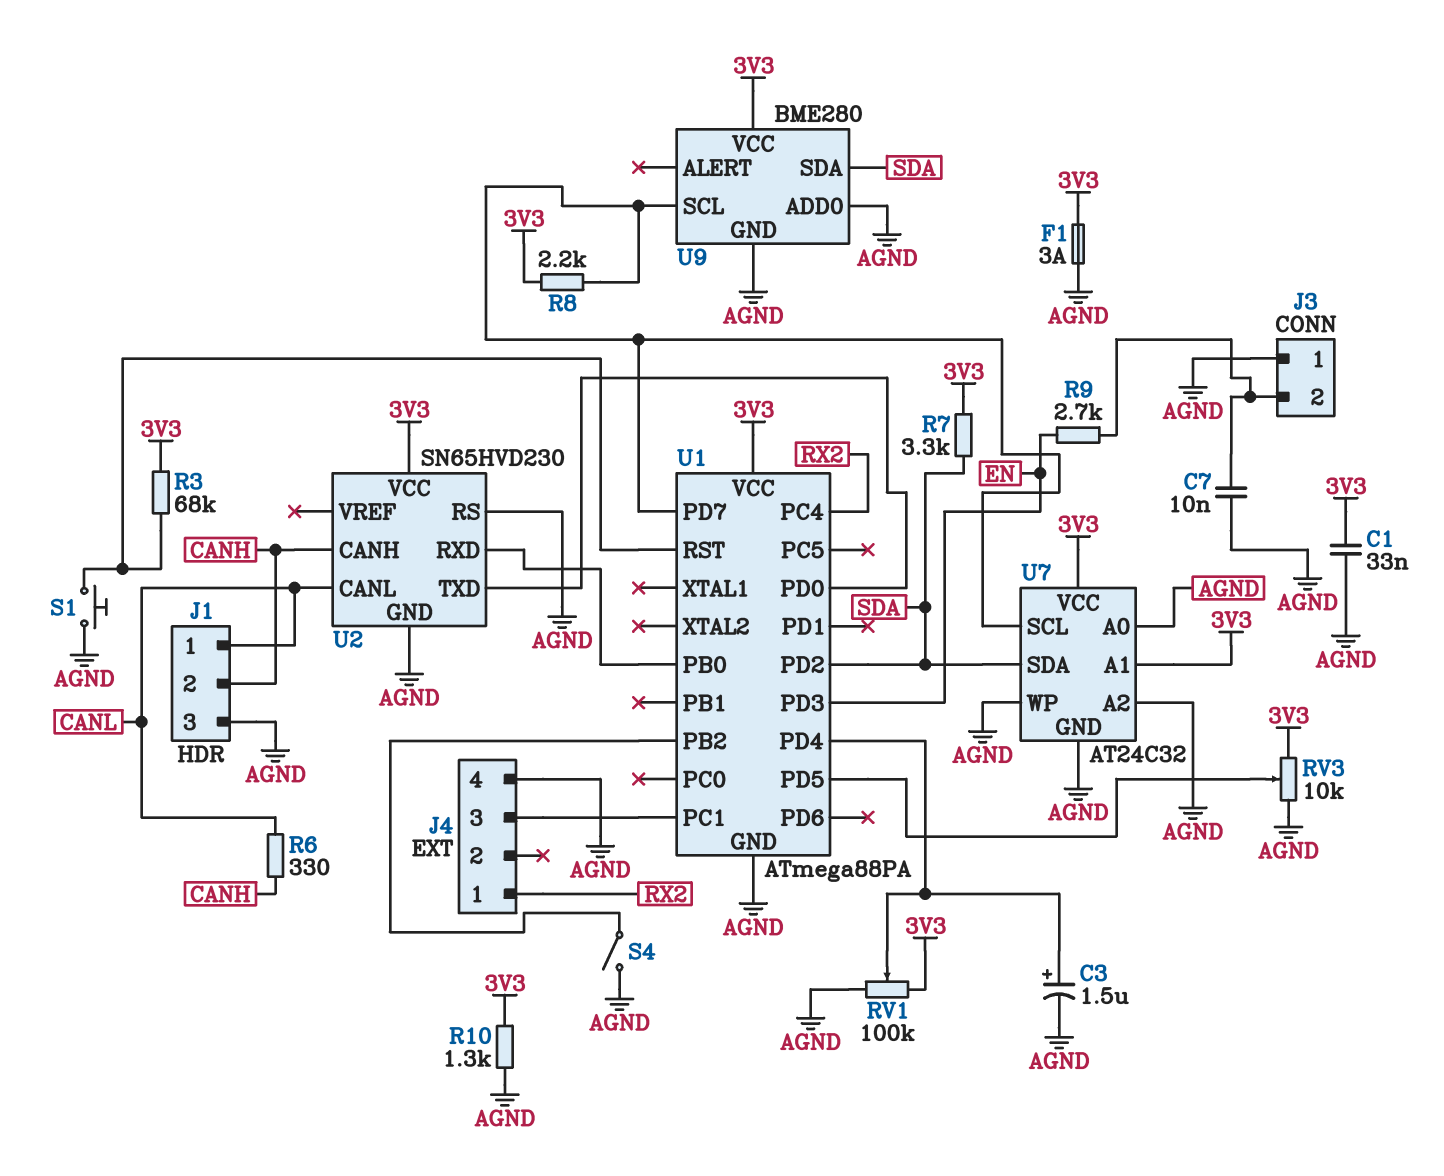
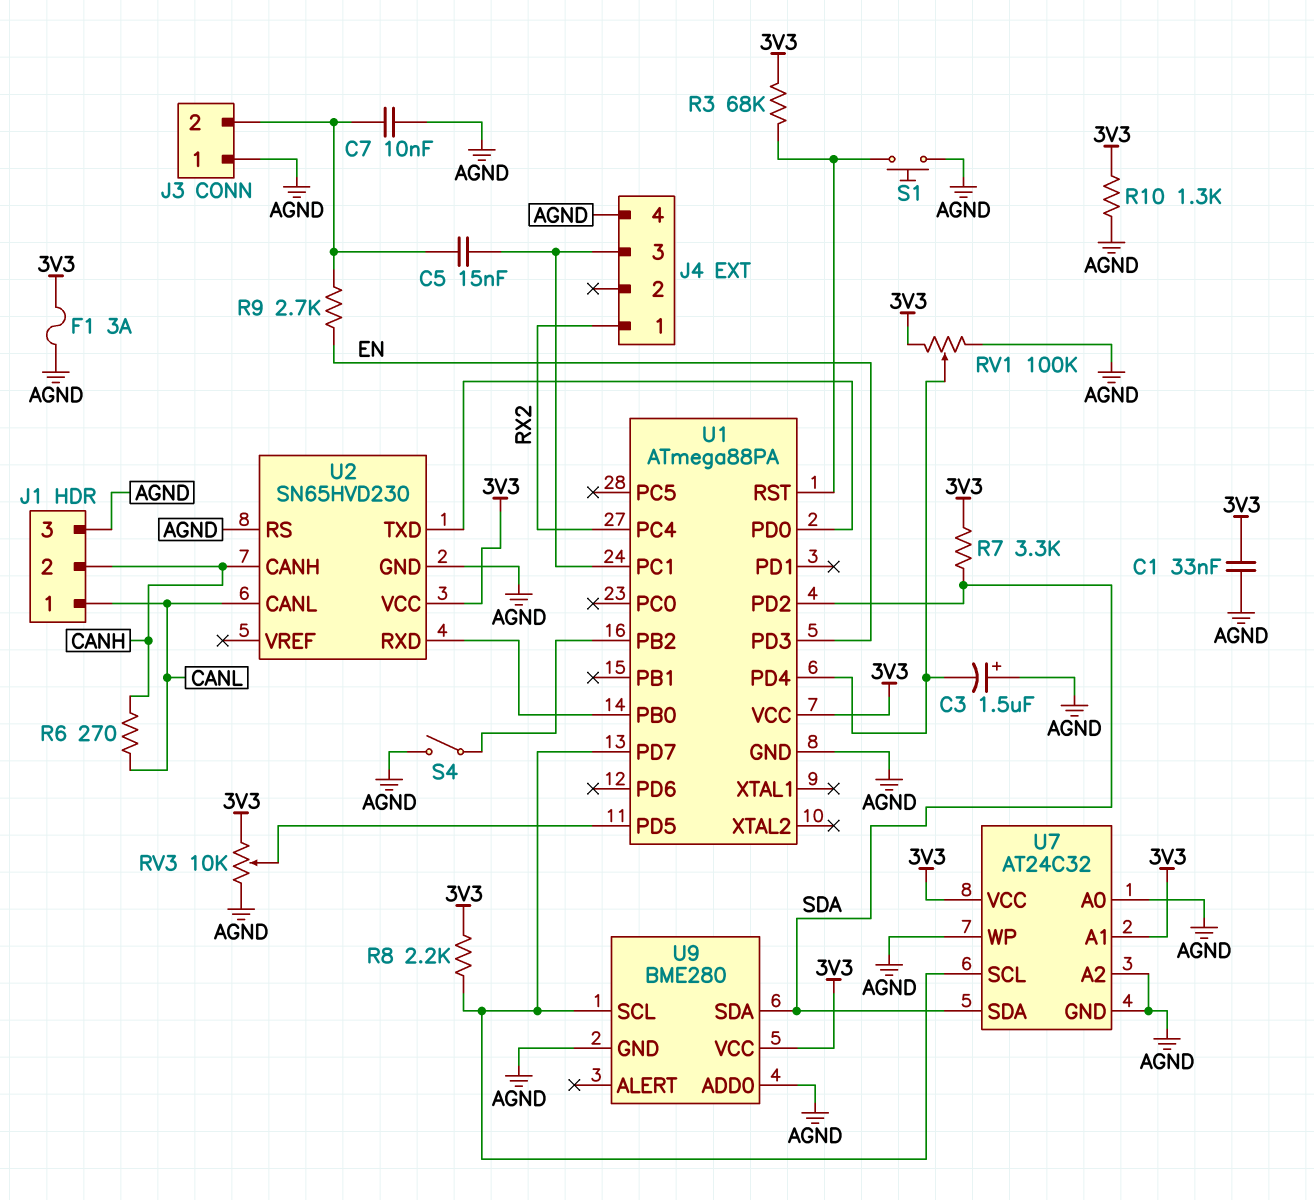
C3: 1.5uF (plus U1/PD4, minus AGND) -> 1.5uF (plus AGND, minus U1/PD4)
C5: none -> 15nF (J3/2, J4/3)
R6: 330 (CANH, CANL) -> 270 (CANH, CANL)

